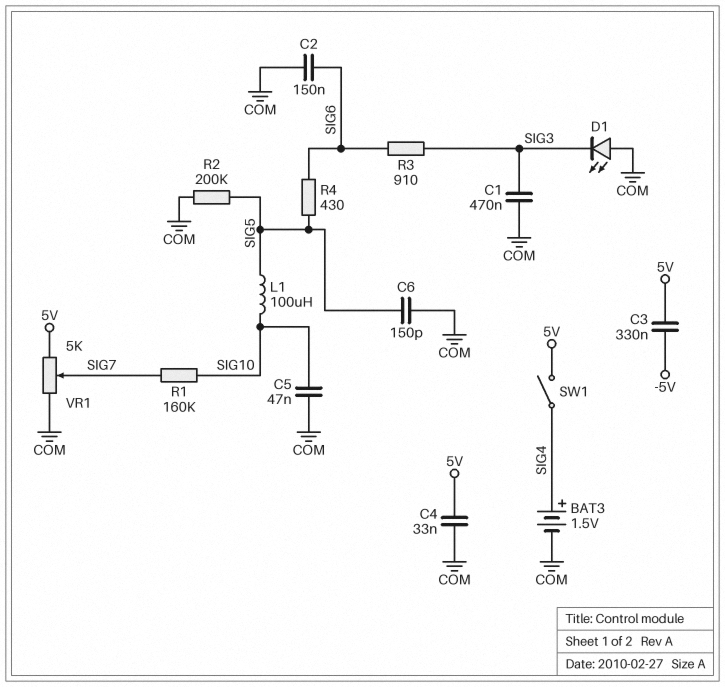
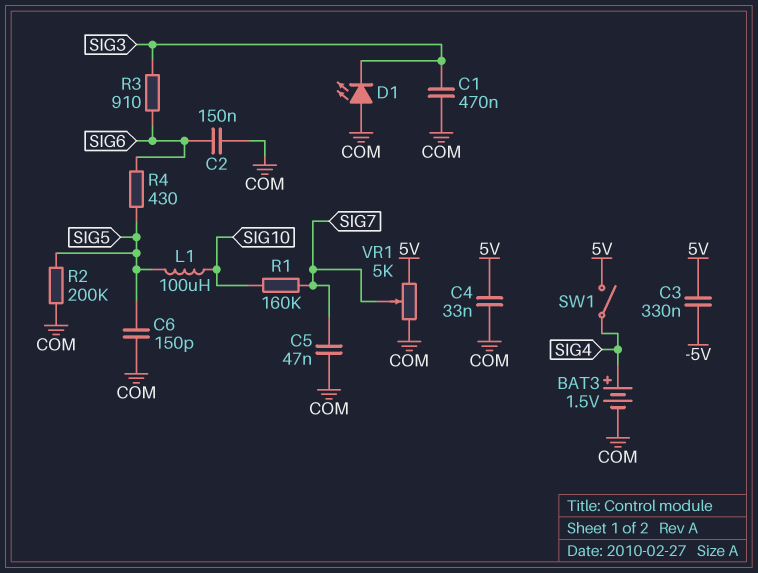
C5: 47nF (COM, SIG10) -> 47nF (COM, SIG7)

